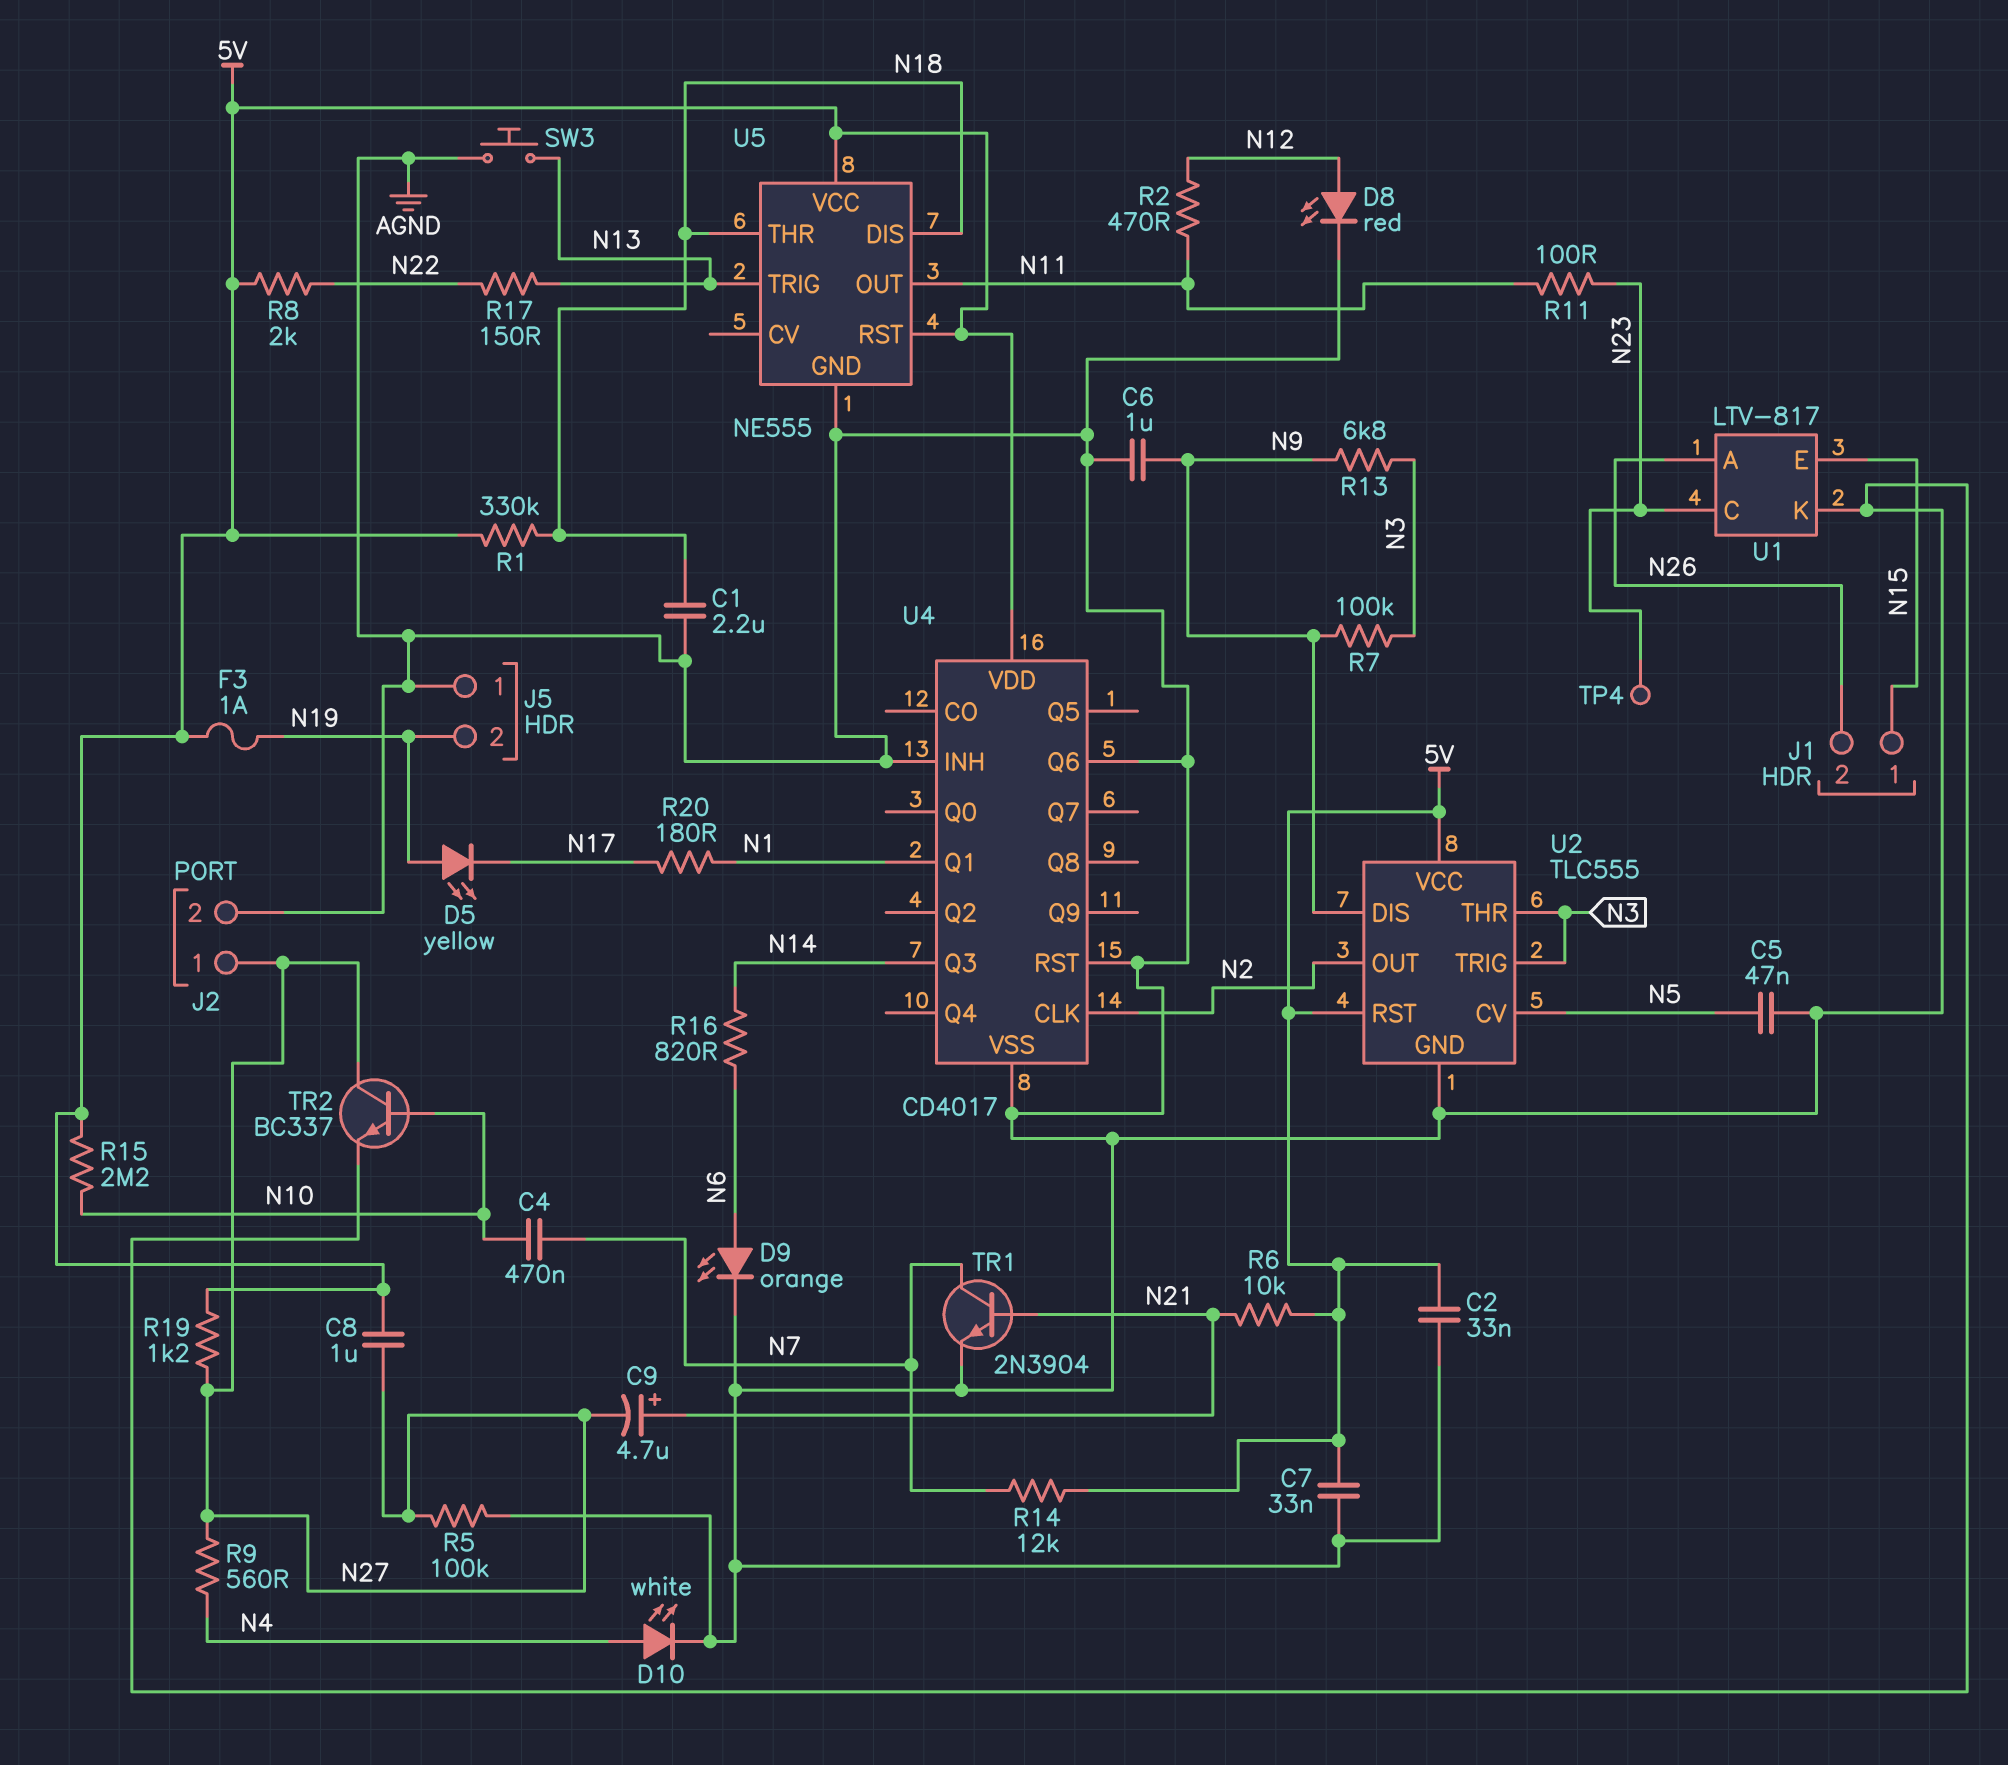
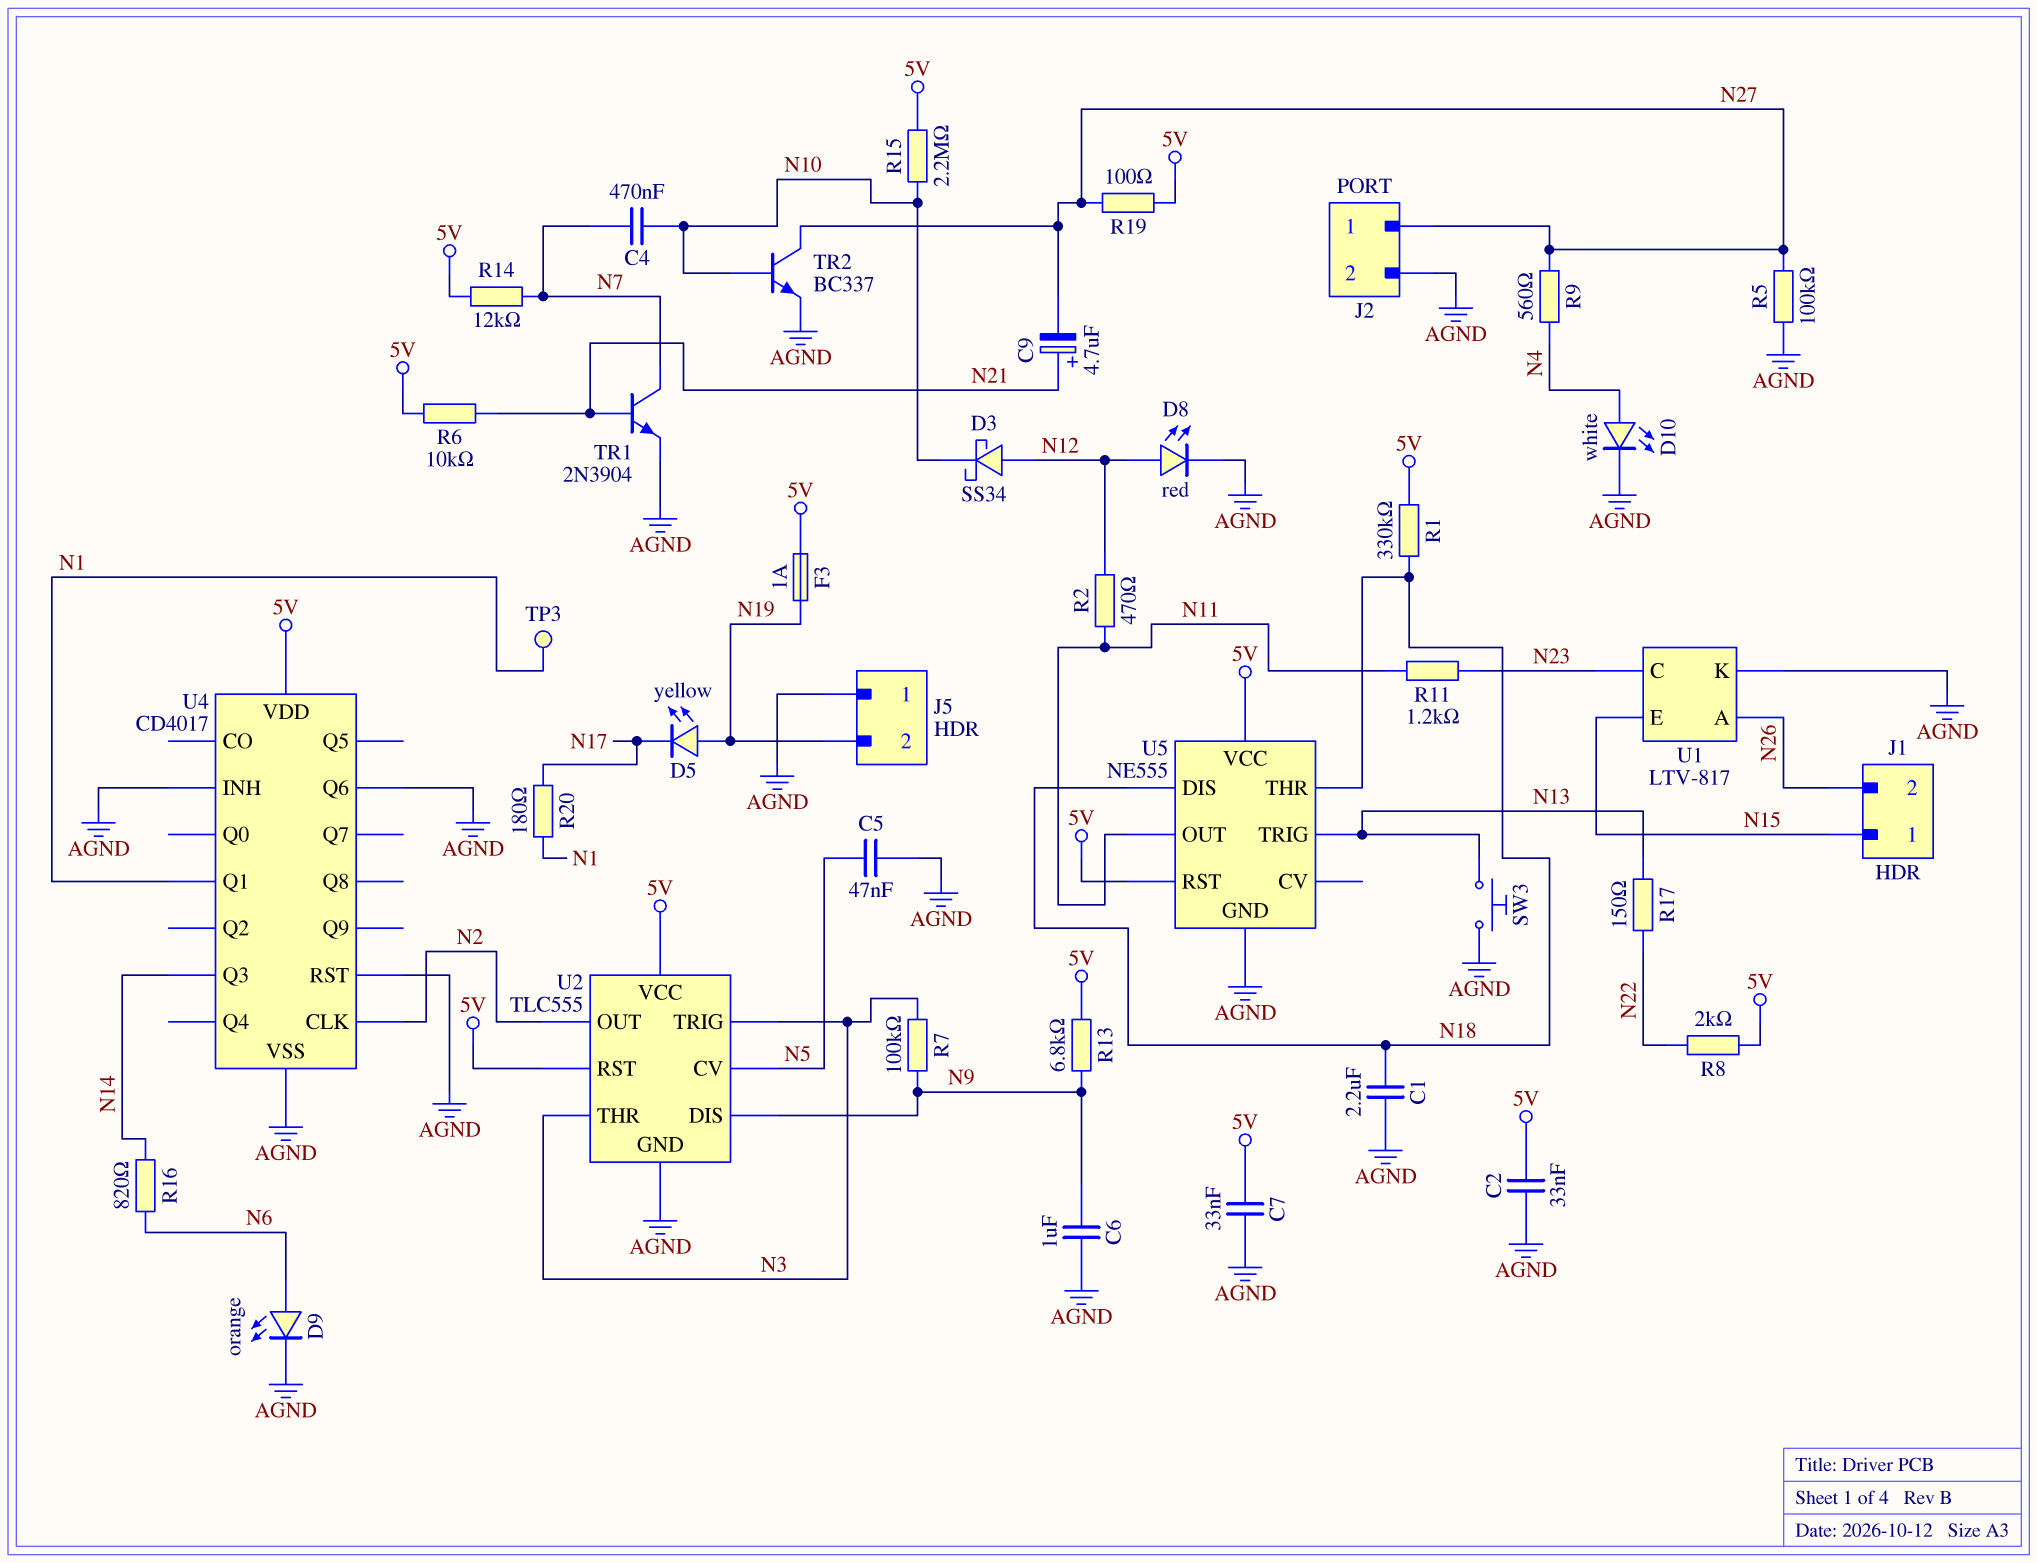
C8: 1uF (5V, N27) -> none
D3: none -> schottky SS34 (A N12, K N10)
R11: 100 (N11, N23) -> 1.2k (N11, N23)
R13: 6.8k (N3, N9) -> 6.8k (5V, N9)
R19: 1.2k (5V, N27) -> 100 (5V, N27)
TP3: none -> test point (N1)
TP4: test point (N23) -> none

